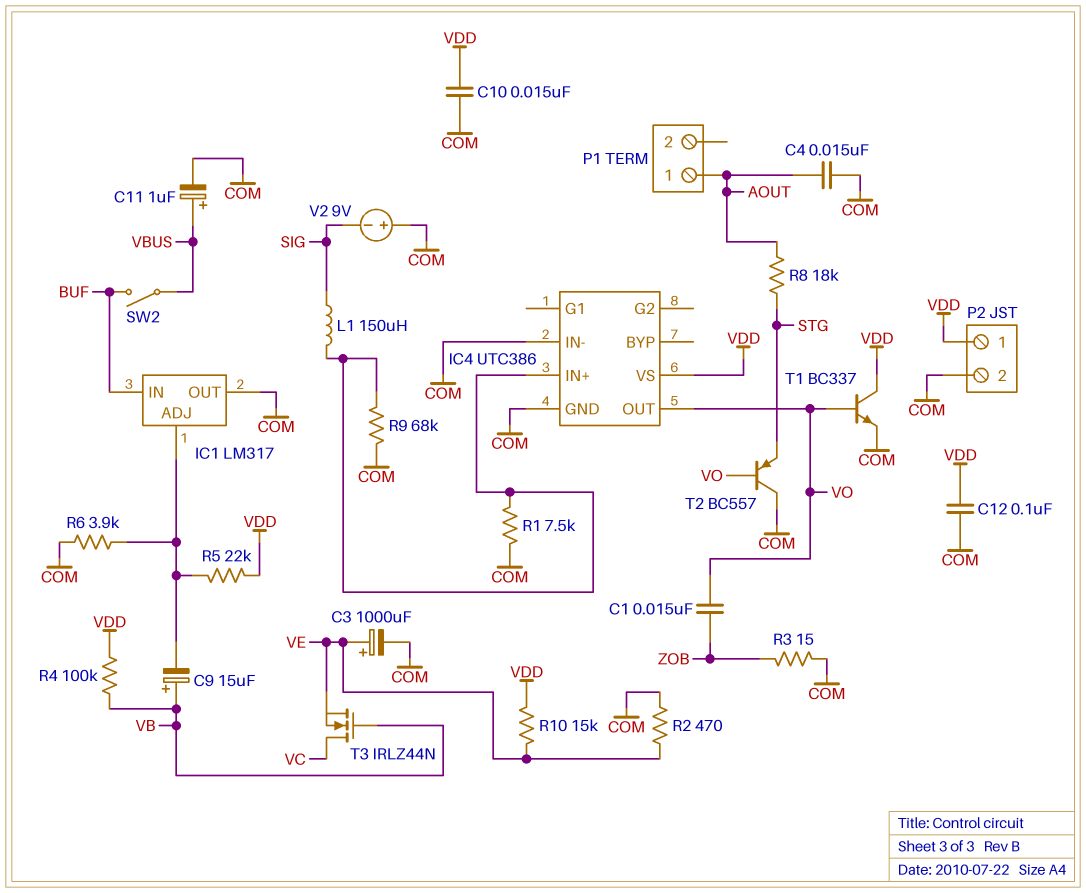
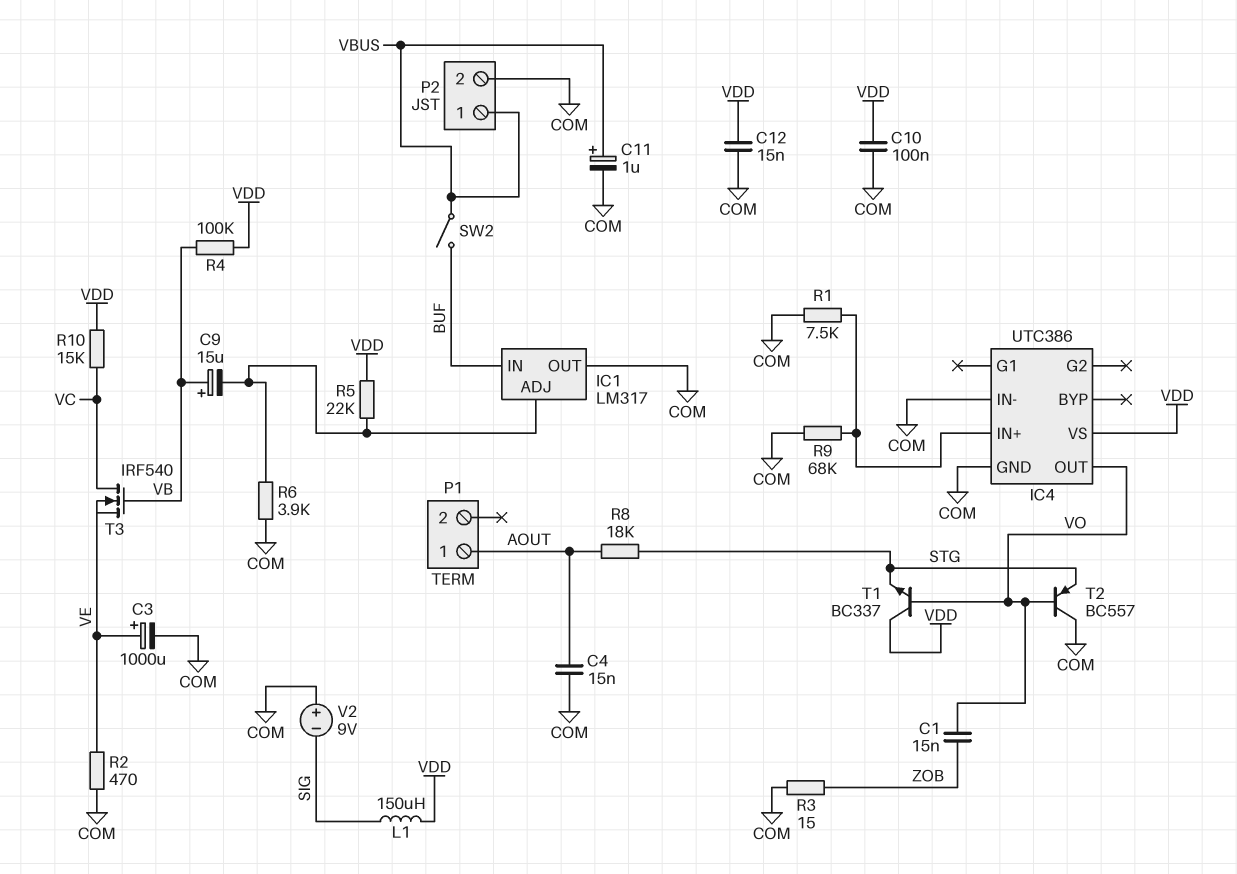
C10: 15nF (COM, VDD) -> 100nF (COM, VDD)
C12: 100nF (COM, VDD) -> 15nF (COM, VDD)
L1: 150uH (IC4/IN+, SIG) -> 150uH (SIG, VDD)
P2 pin 1: VDD -> VBUS
R10: 15k (VDD, VE) -> 15k (VC, VDD)
T1: NPN BC337 (B VO, C VDD, E COM) -> NPN BC337 (B VO, C VDD, E STG)
T3: NMOS IRLZ44N (G VB, D VC, S VE) -> NMOS IRF540 (G VB, D VC, S VE)

